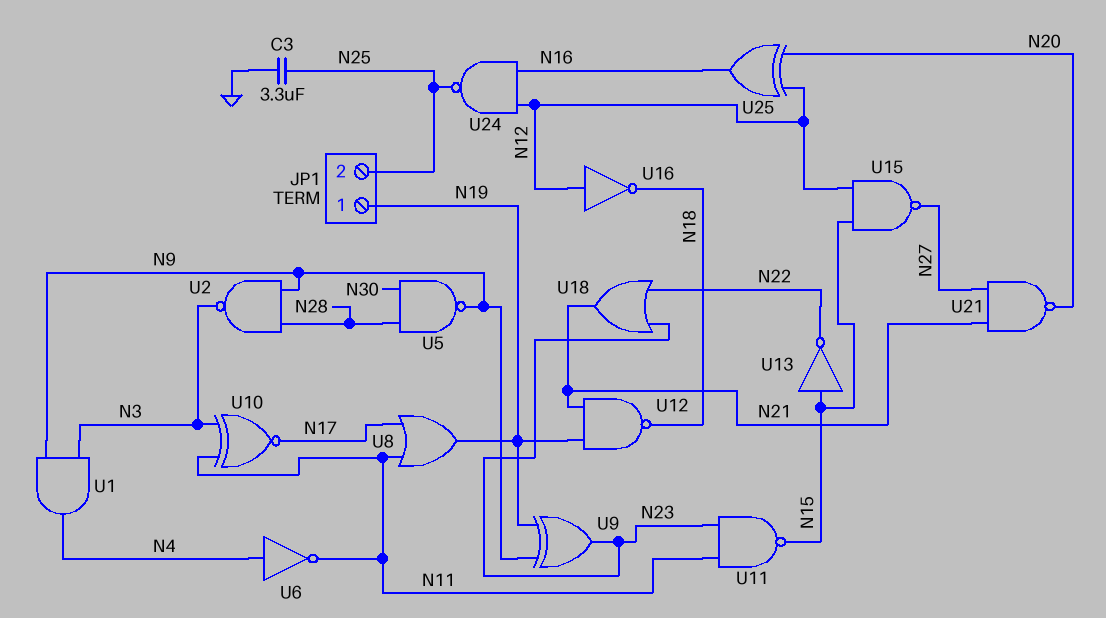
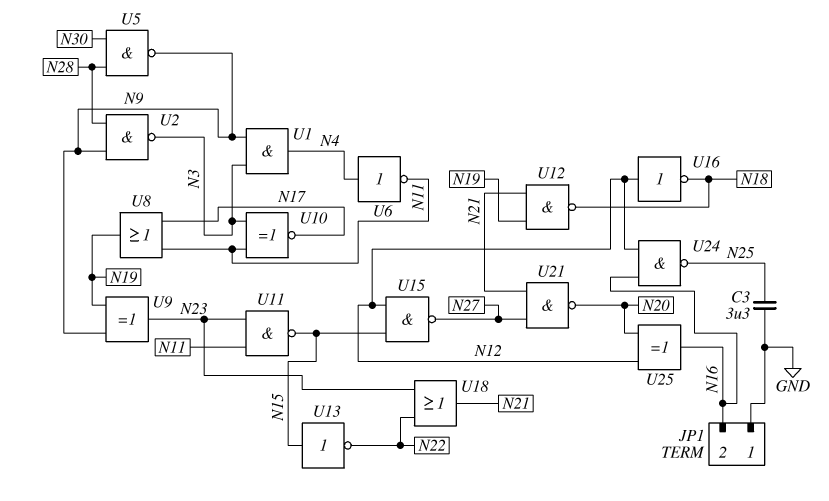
JP1 pin 1: N19 -> GND
JP1 pin 2: N25 -> N16

